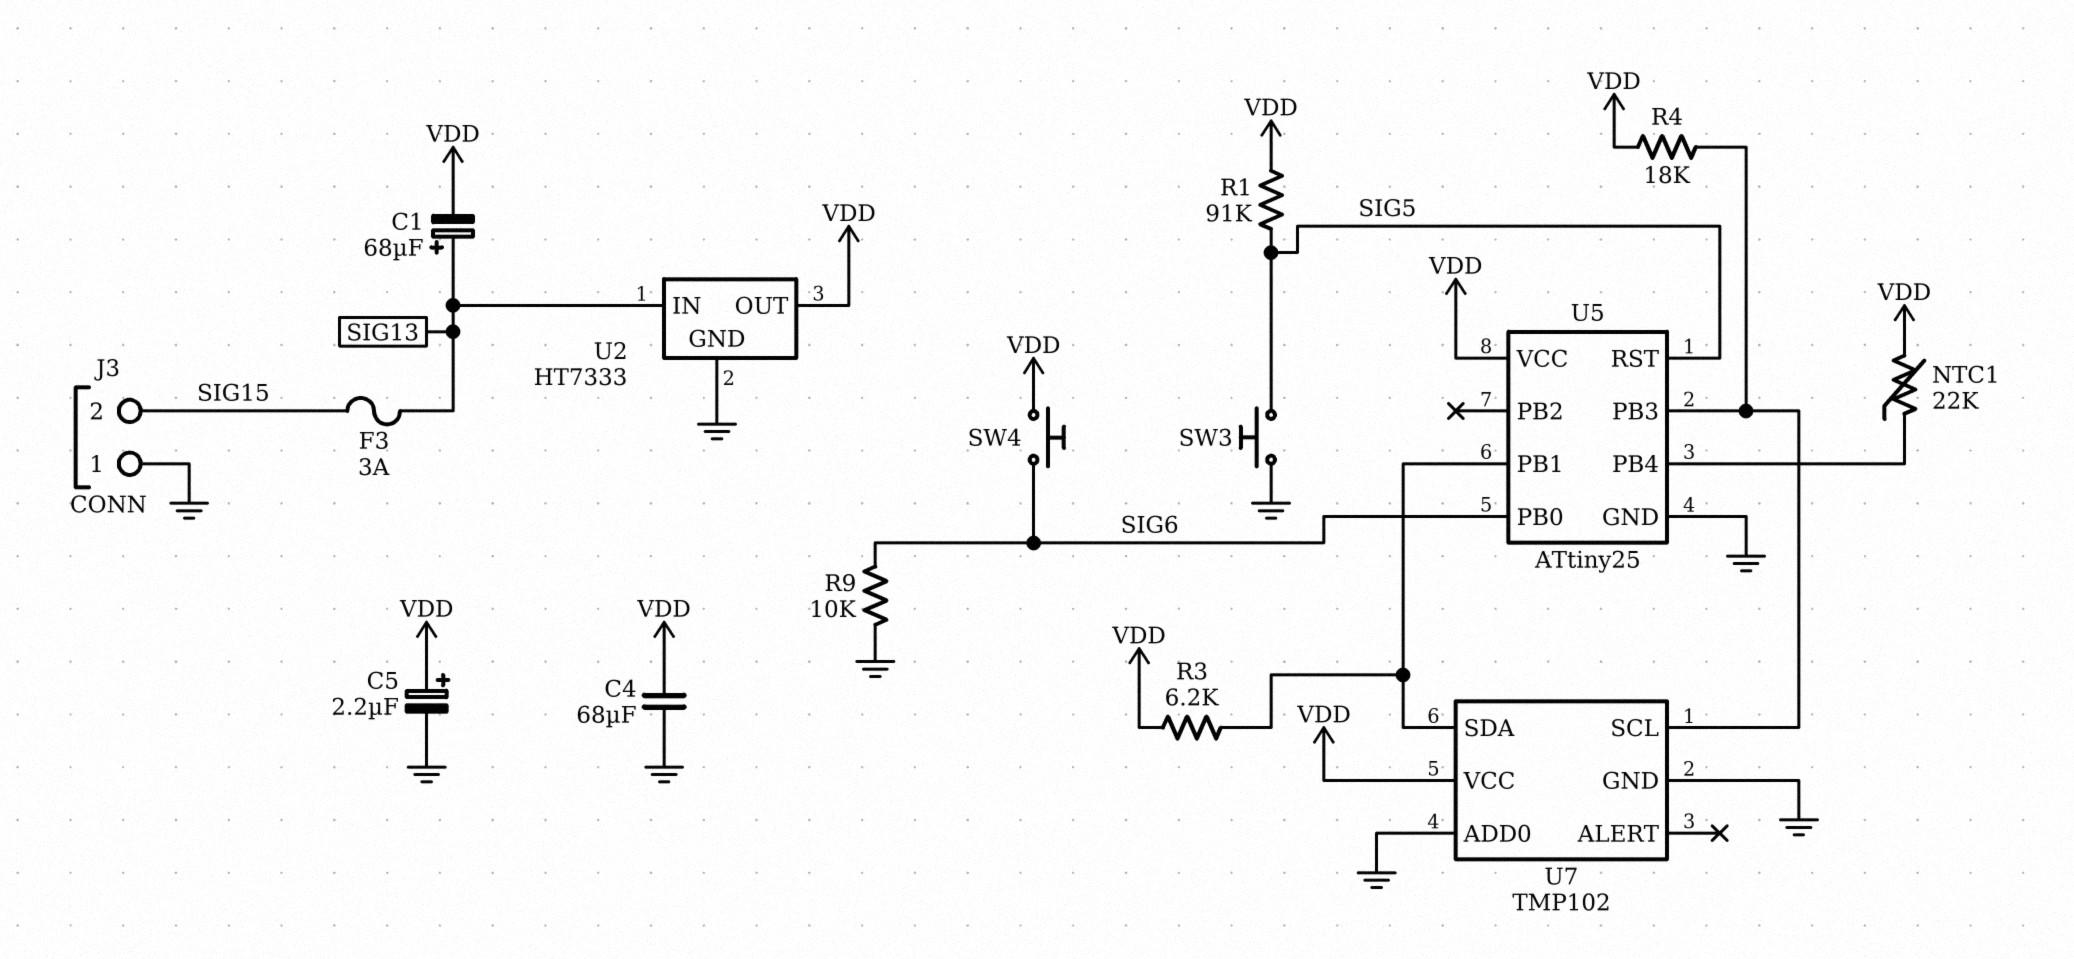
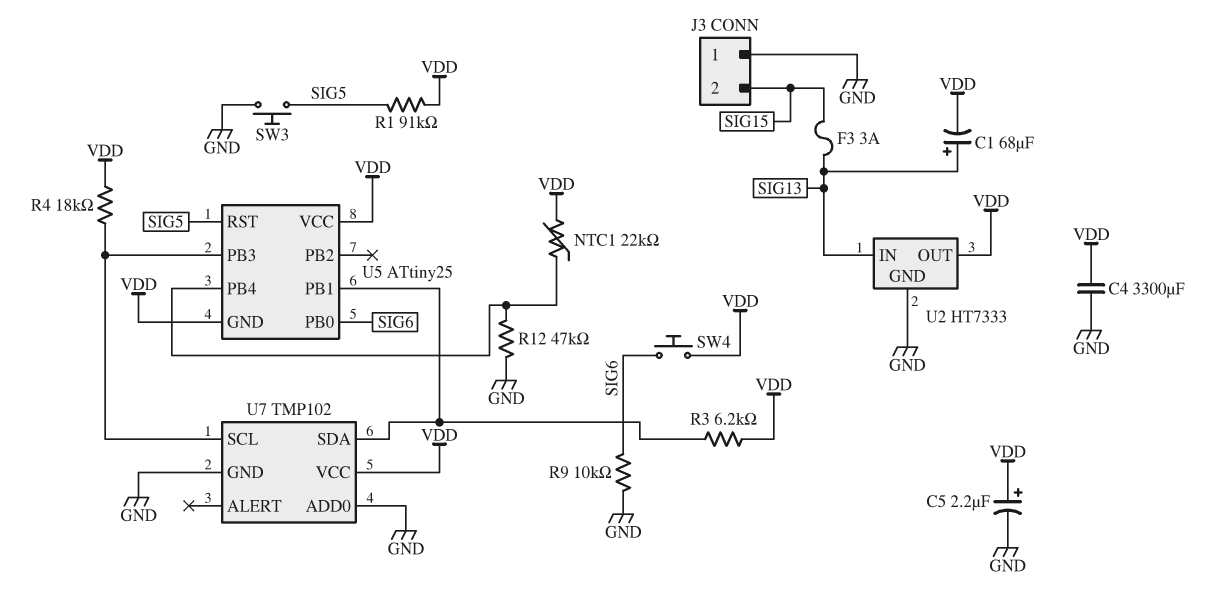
C4: 68uF (GND, VDD) -> 3300uF (GND, VDD)
R12: none -> 47k (GND, U5/PB4)
U5 pin GND: GND -> VDD

